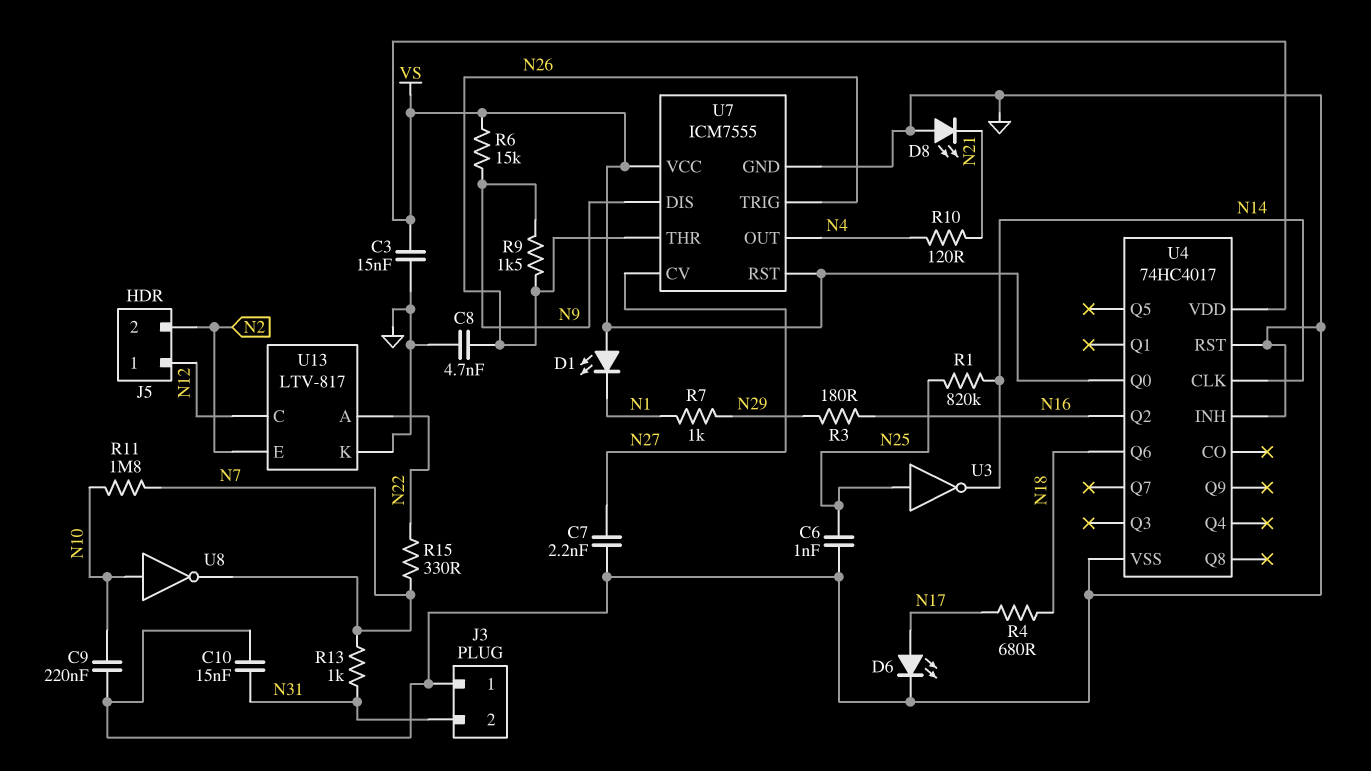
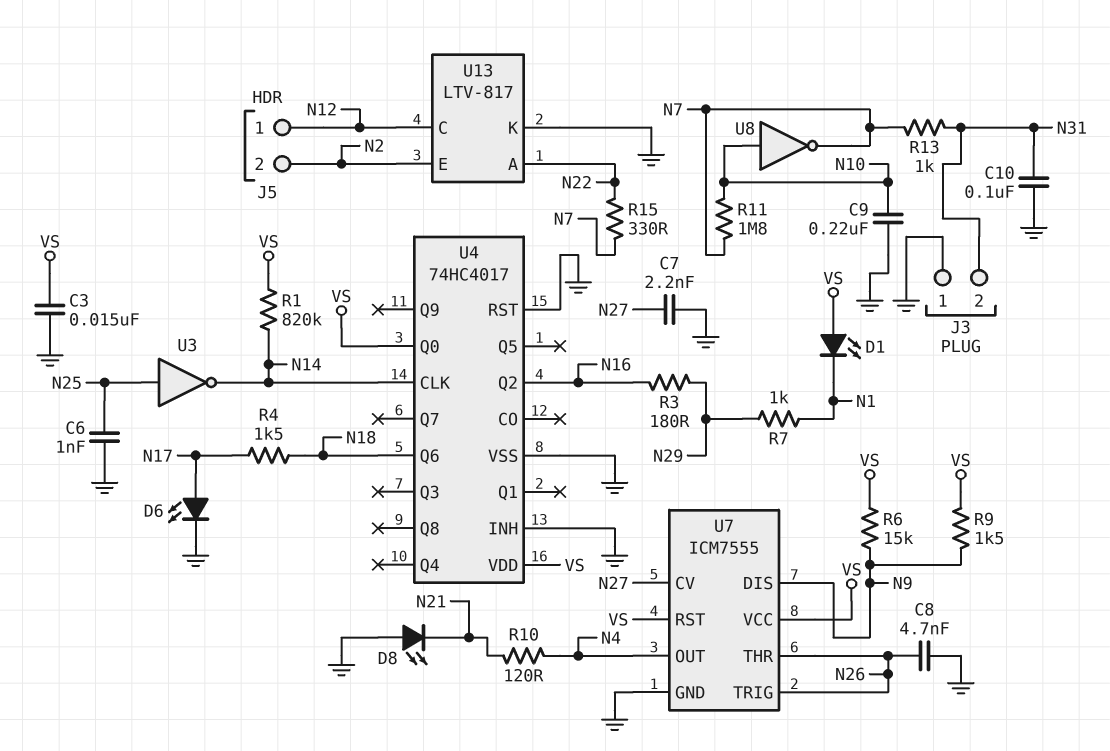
C10: 15nF (GND, N31) -> 100nF (GND, N31)
R1: 820k (N14, N25) -> 820k (N14, VS)
R4: 680 (N17, N18) -> 1.5k (N17, N18)
R9: 1.5k (N9, N26) -> 1.5k (N9, VS)

